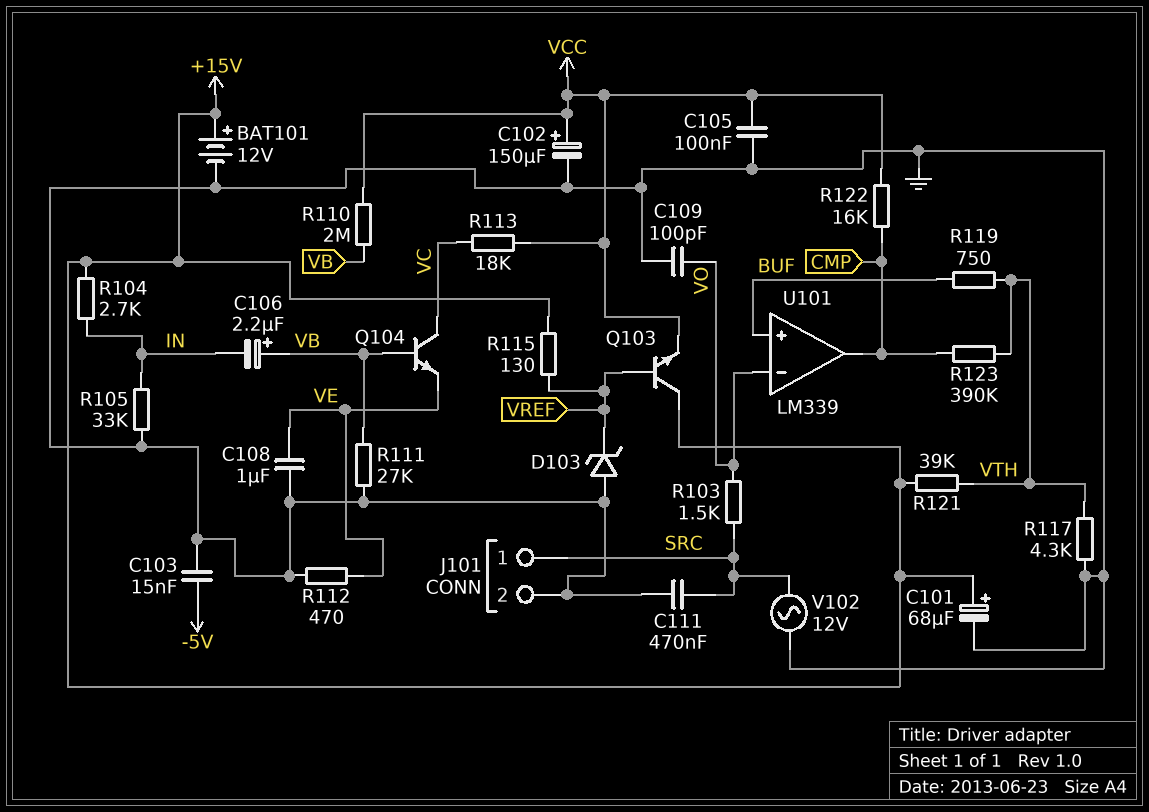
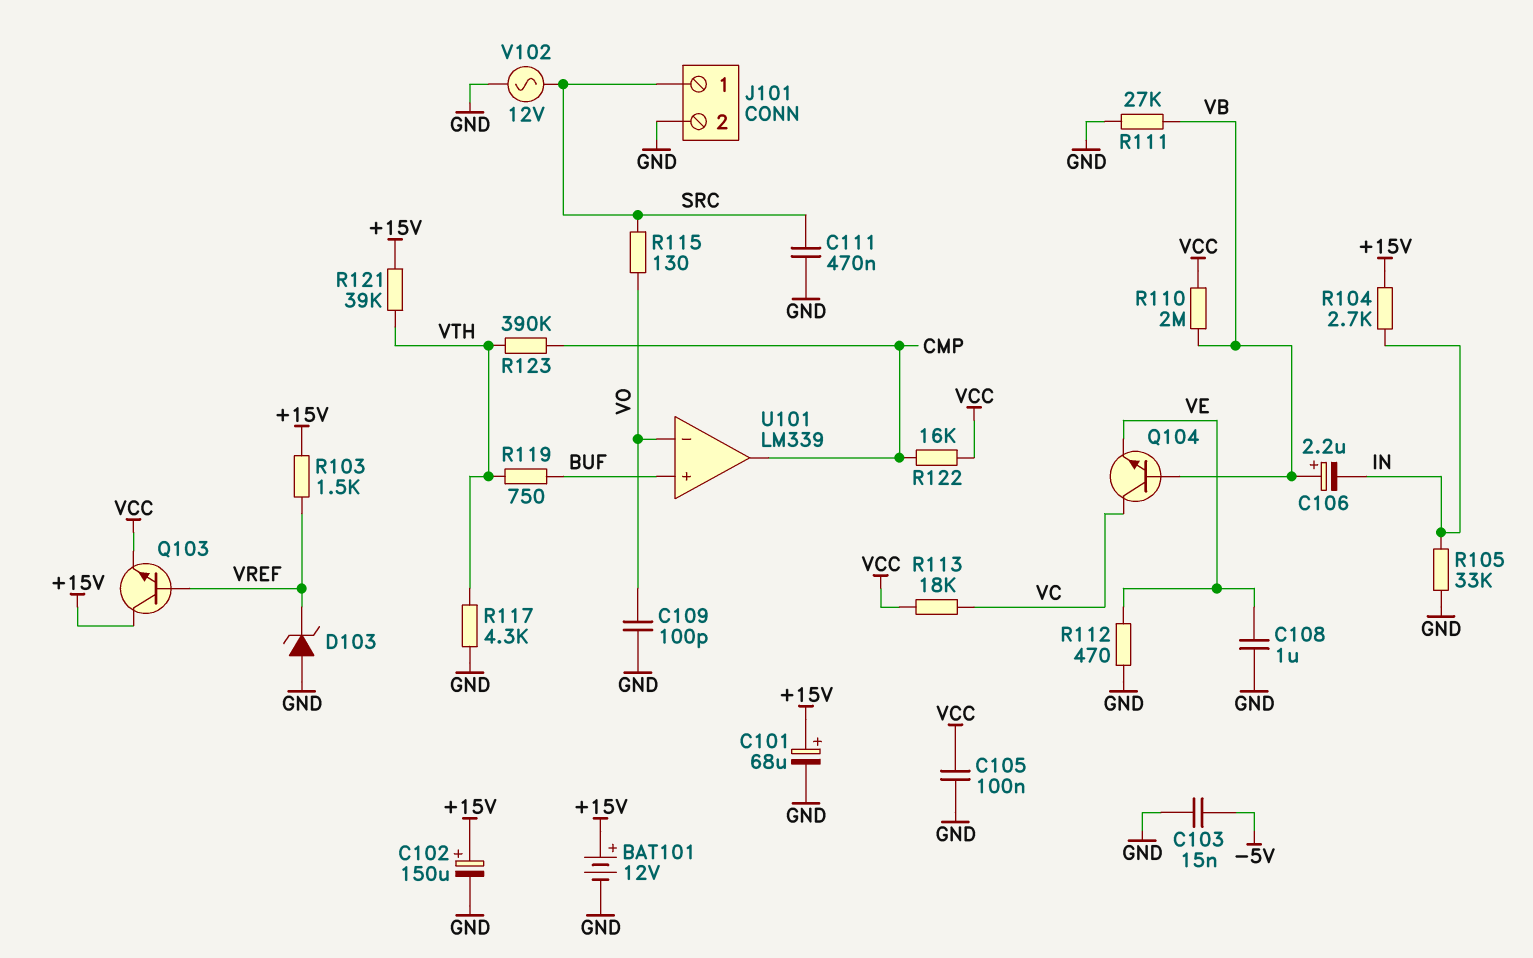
C102: 150uF (plus VCC, minus GND) -> 150uF (plus +15V, minus GND)
R103: 1.5k (SRC, VO) -> 1.5k (+15V, VREF)
R115: 130 (+15V, VREF) -> 130 (SRC, VO)

